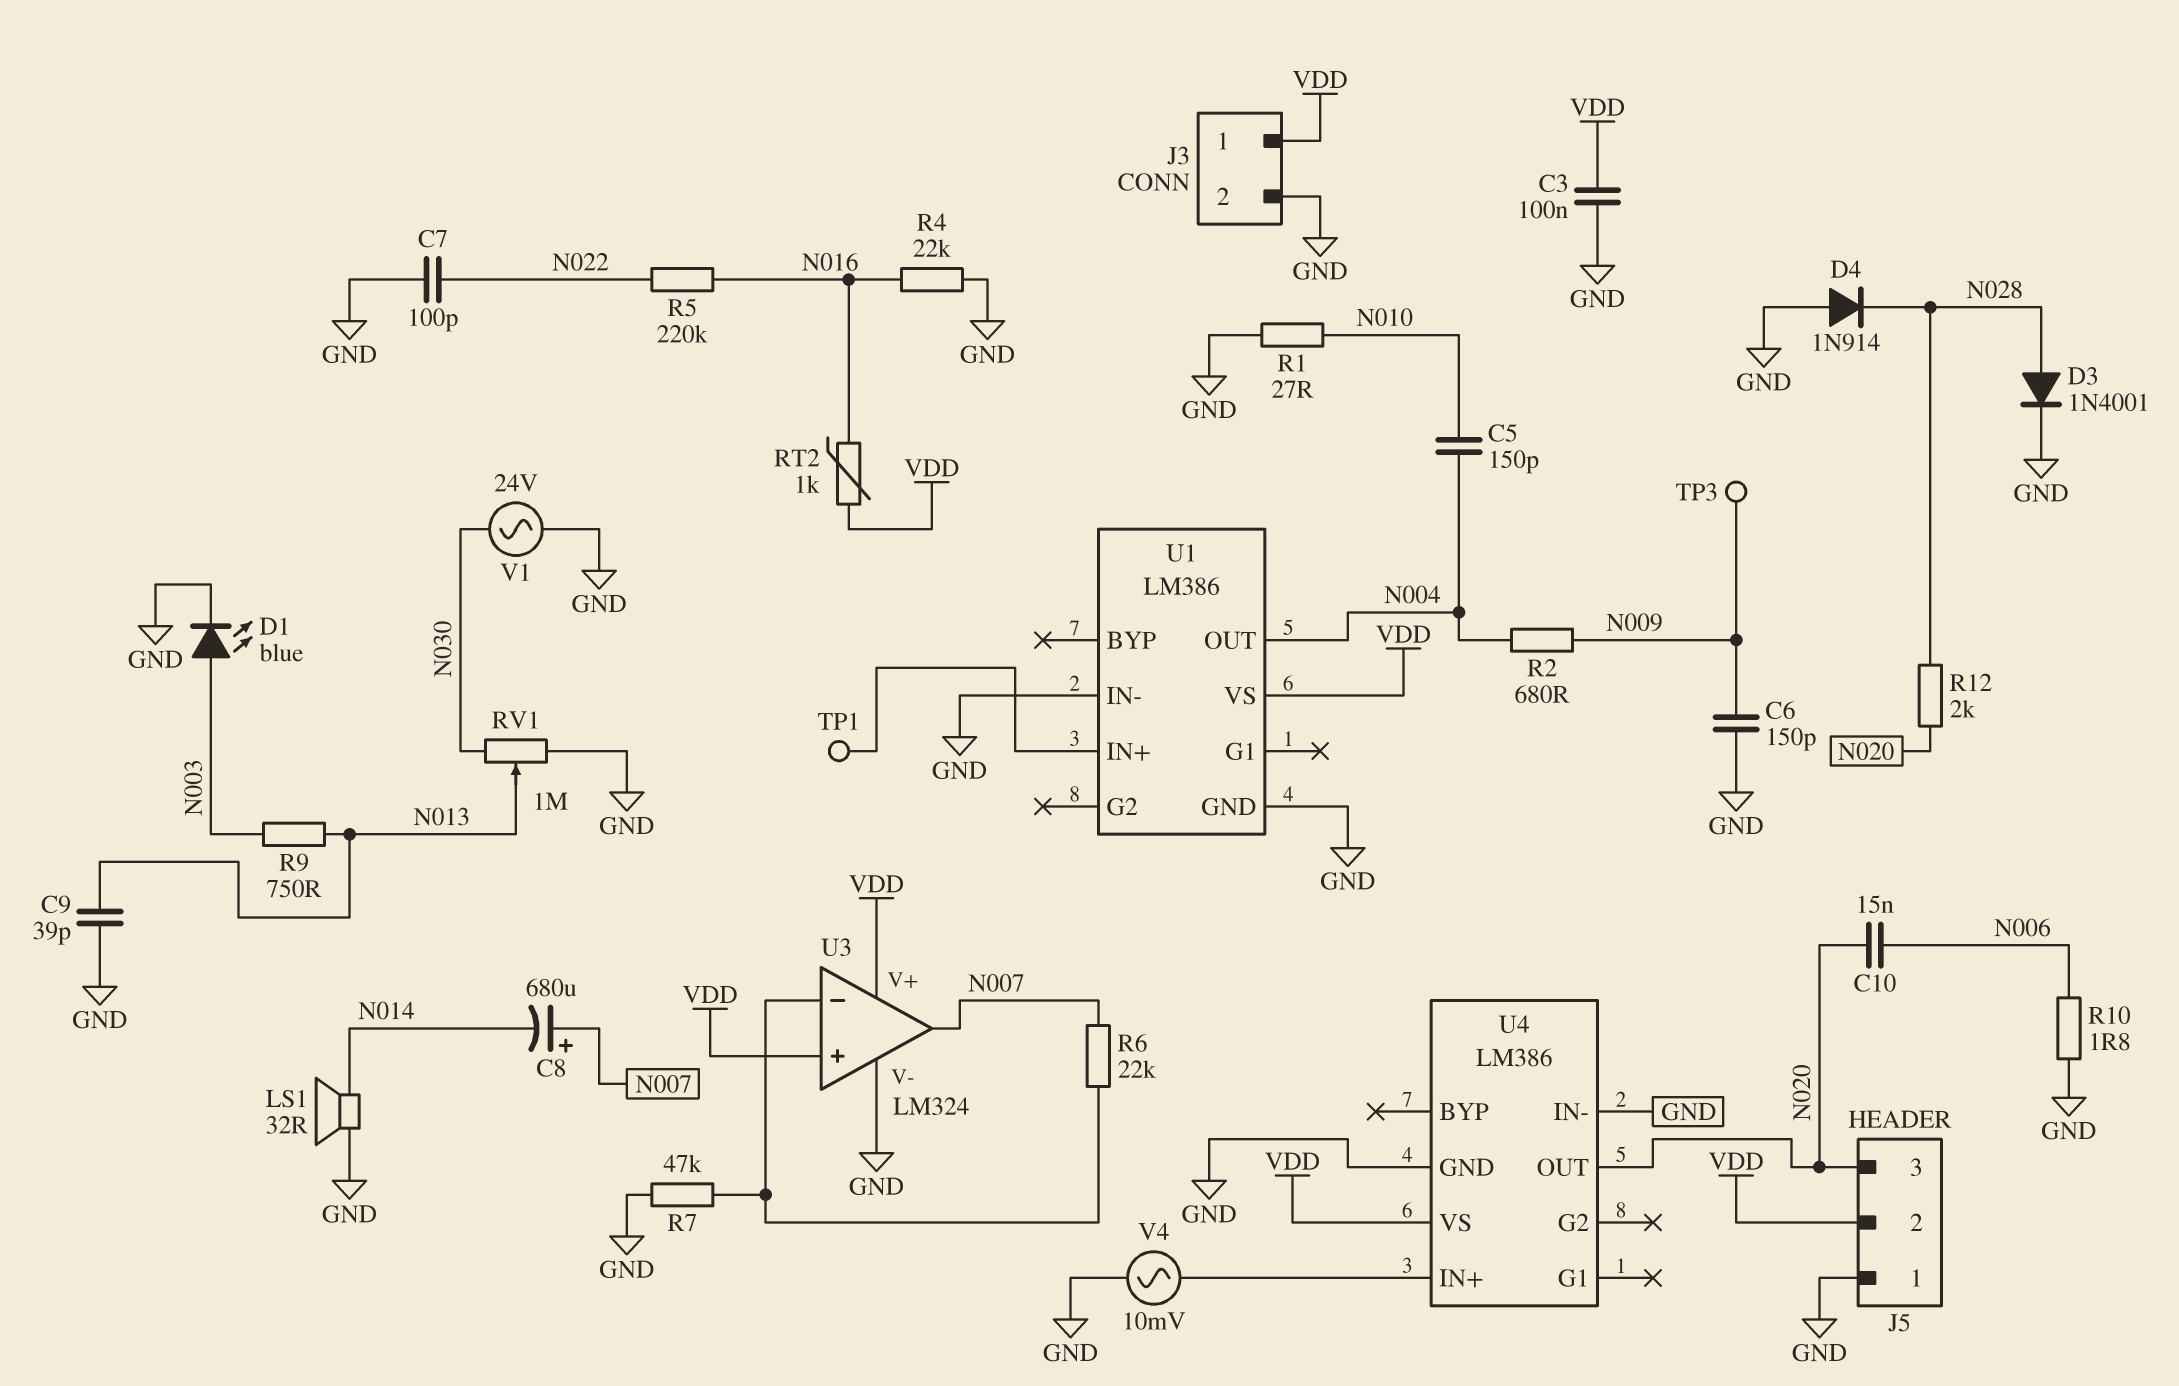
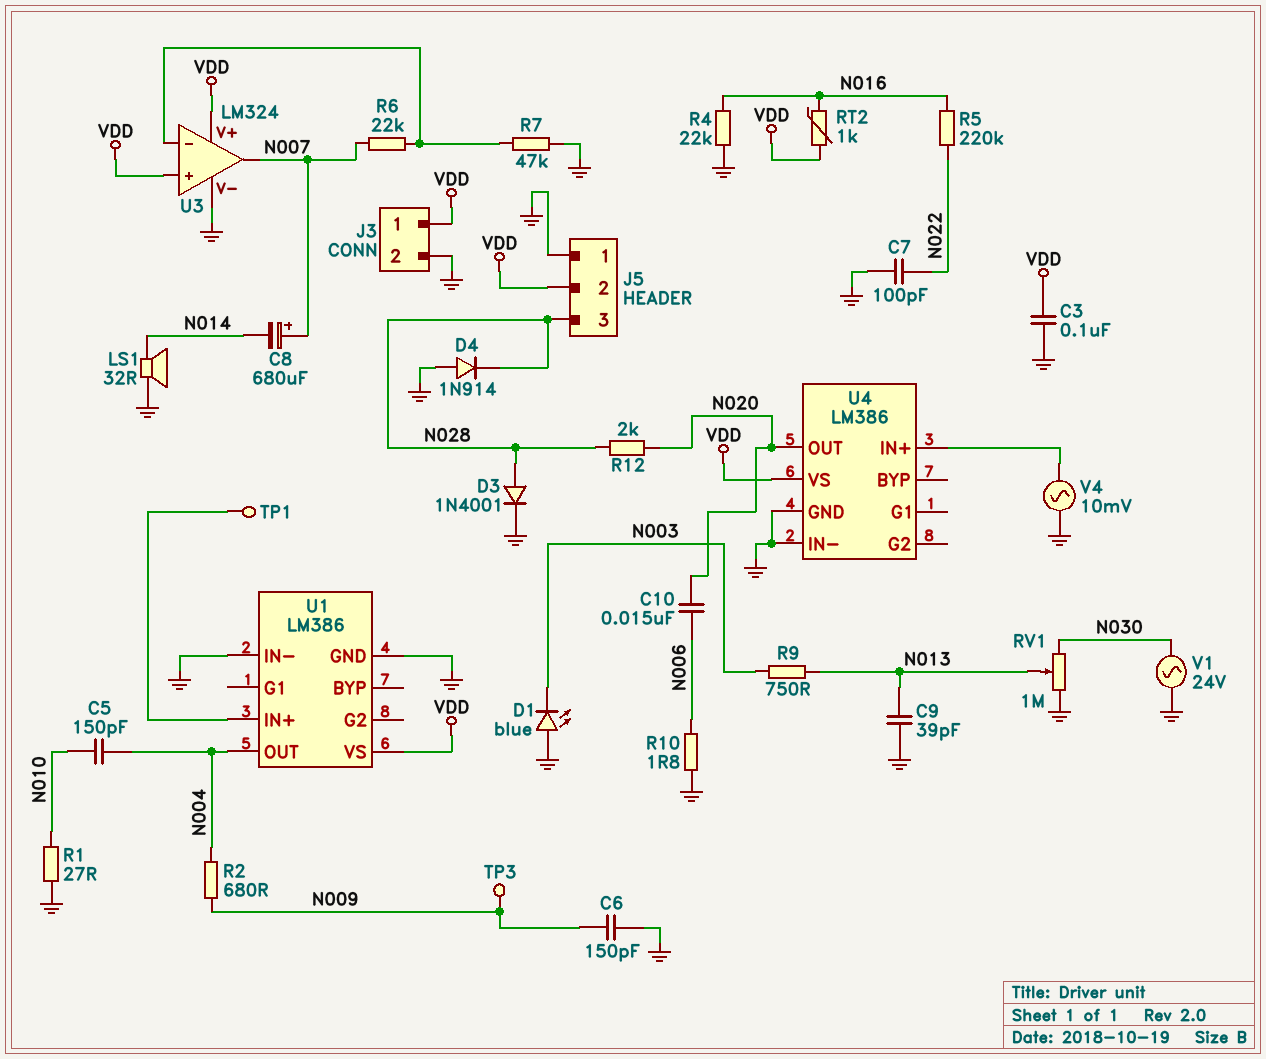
D1: LED blue (A N003, K GND) -> LED blue (A GND, K N003)
J5 pin 3: N020 -> N028

